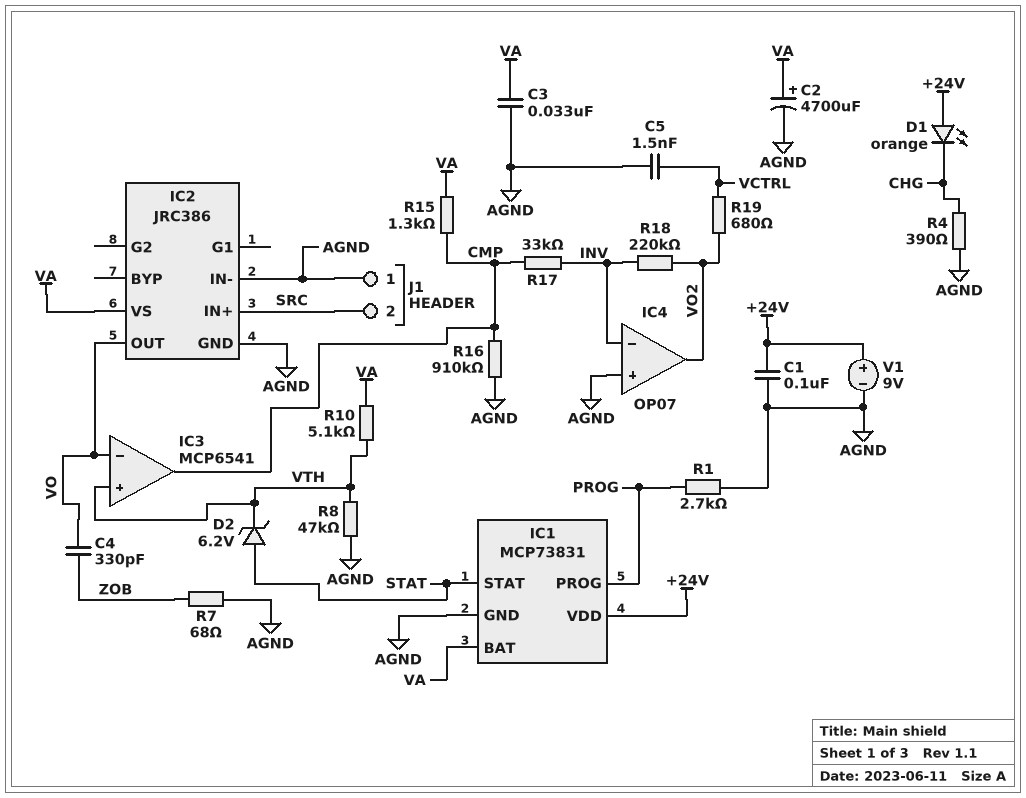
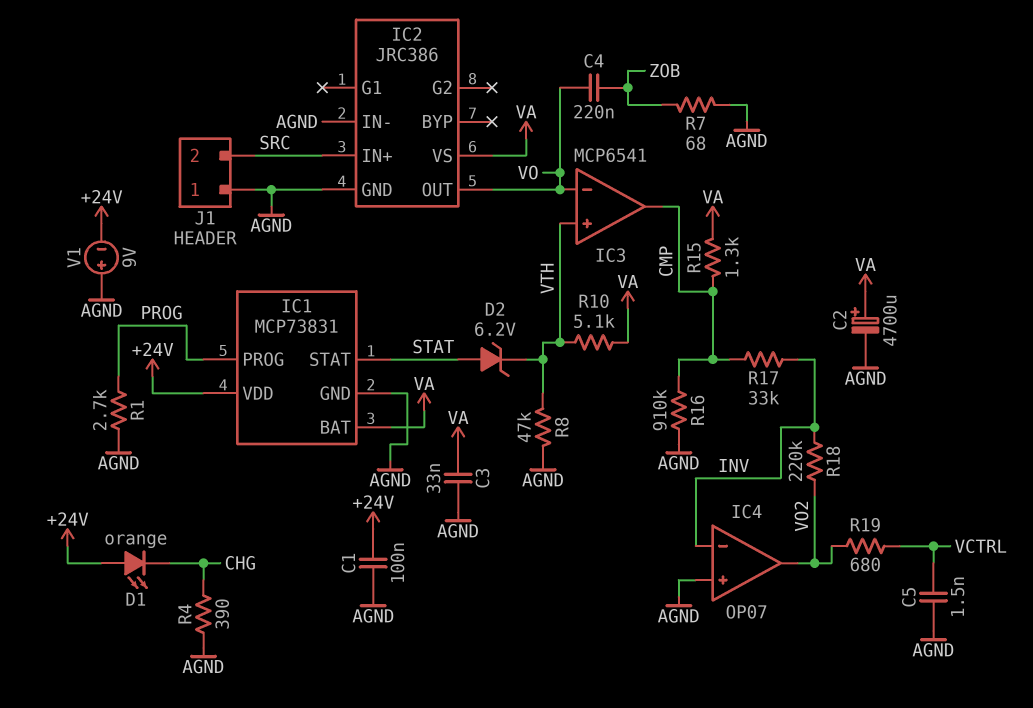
C4: 330pF (VO, ZOB) -> 220nF (VO, ZOB)
V1: 9V (plus +24V, minus AGND) -> 9V (plus AGND, minus +24V)

